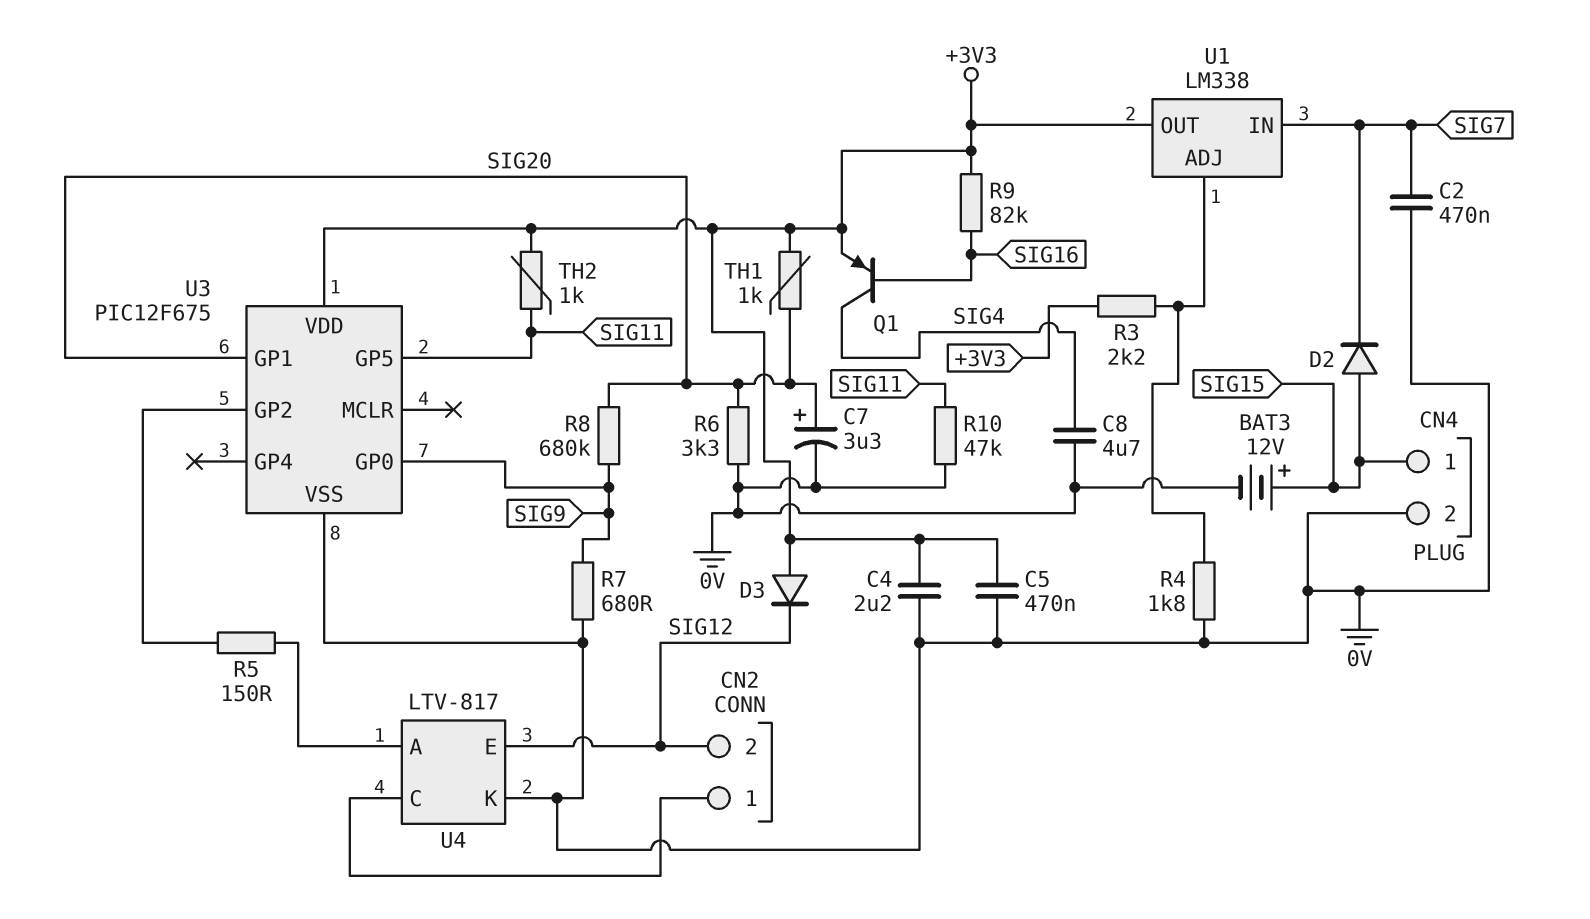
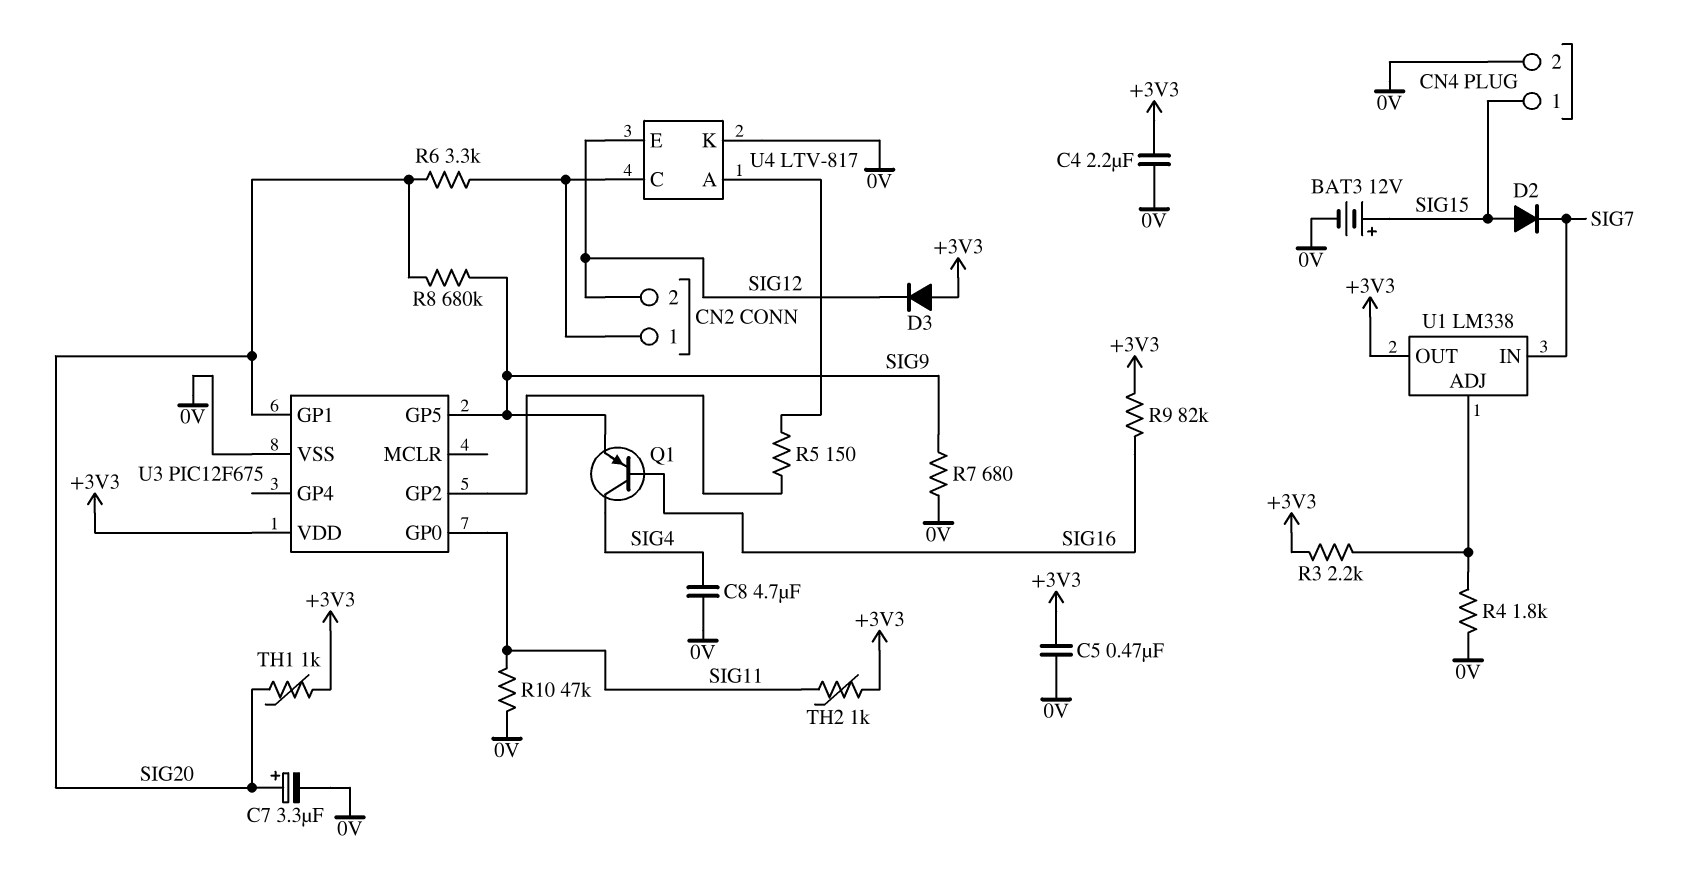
C2: 470nF (0V, SIG7) -> none
Q1: PNP (B SIG16, C SIG4, E +3V3) -> PNP (B SIG16, C SIG4, E SIG9)
R6: 3.3k (0V, SIG20) -> 3.3k (CN2/1, SIG20)
U3 pin GP0: SIG9 -> SIG11
U3 pin GP5: SIG11 -> SIG9

